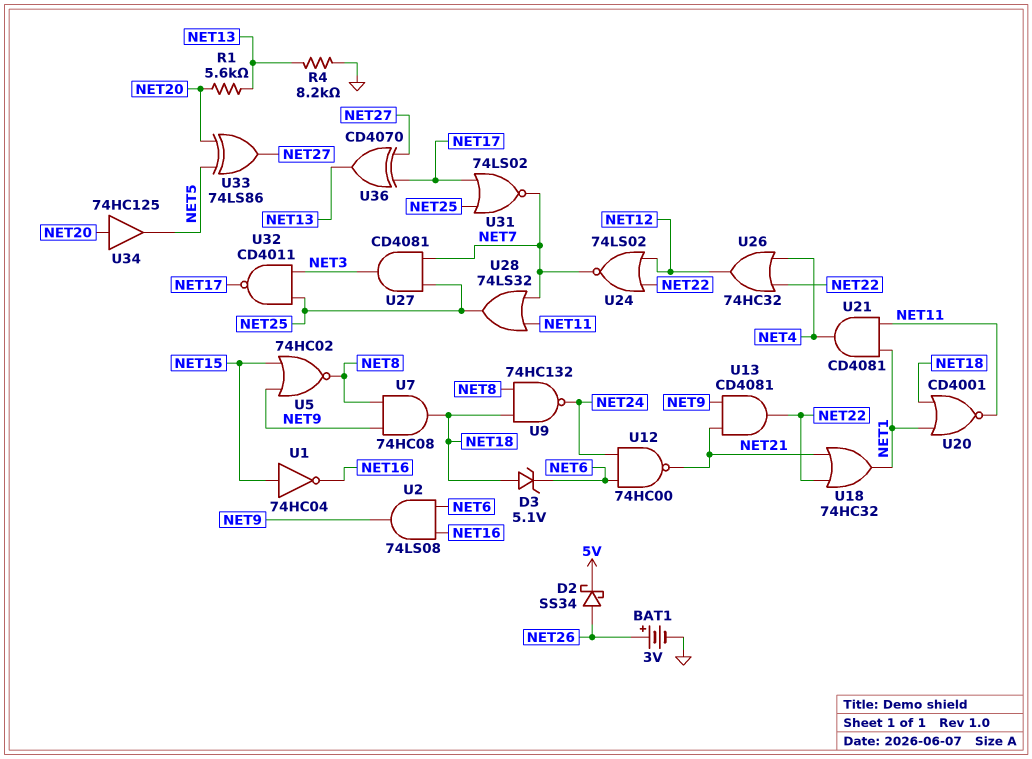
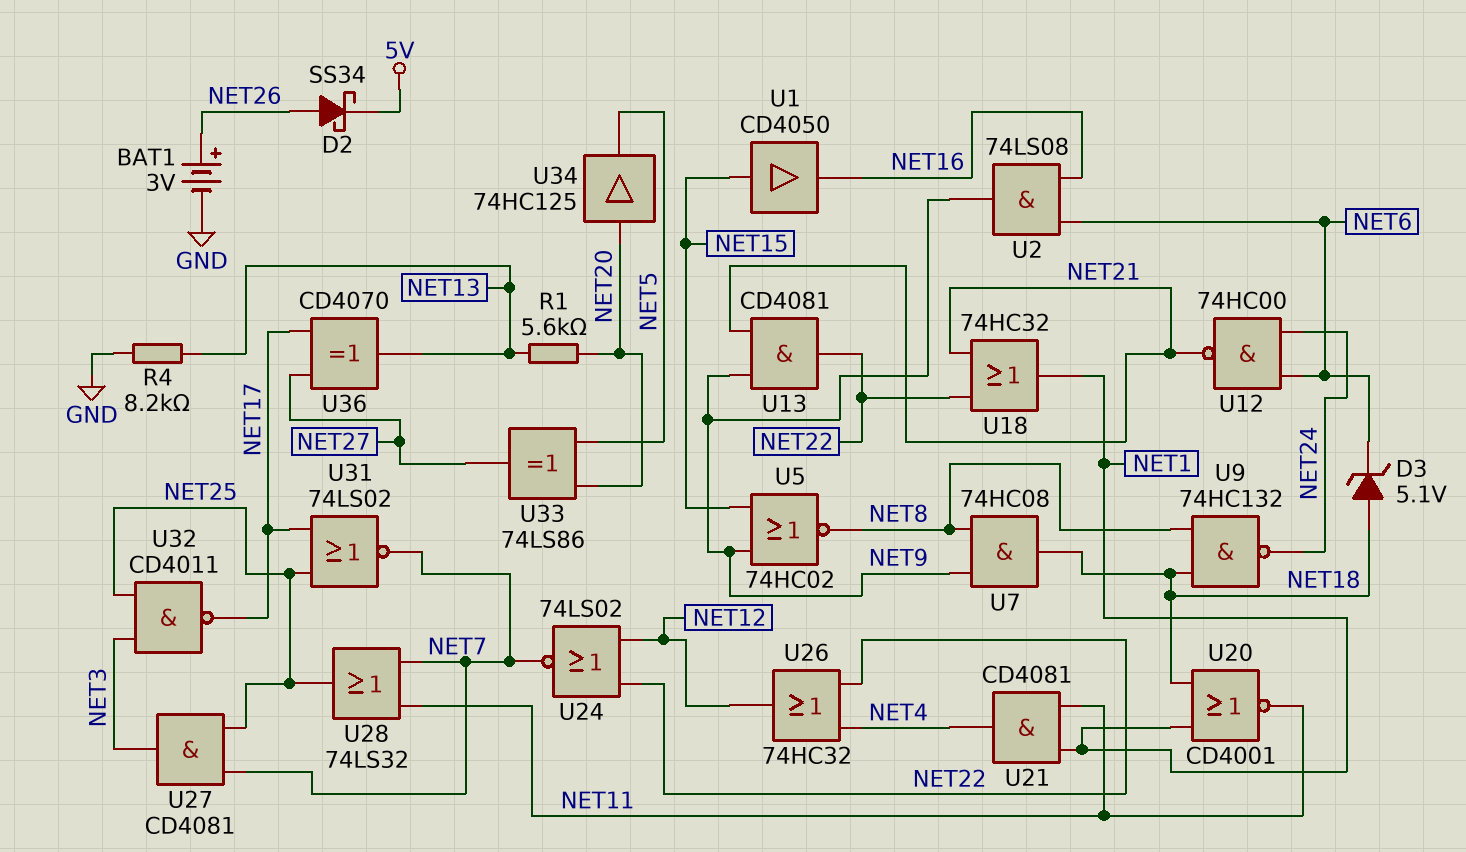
U1: NOT 74HC04 (in NET15, out NET16) -> buffer CD4050 (in NET15, out NET16)

